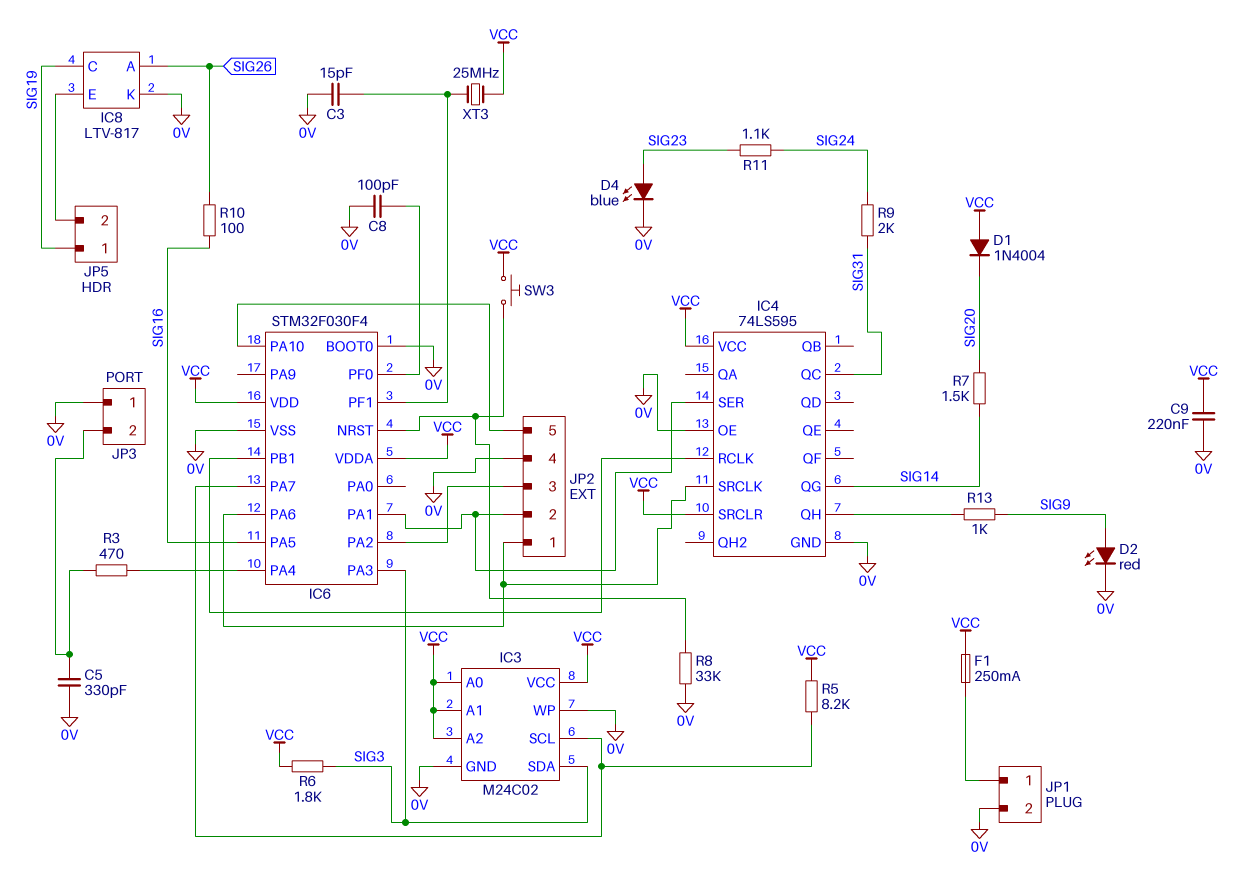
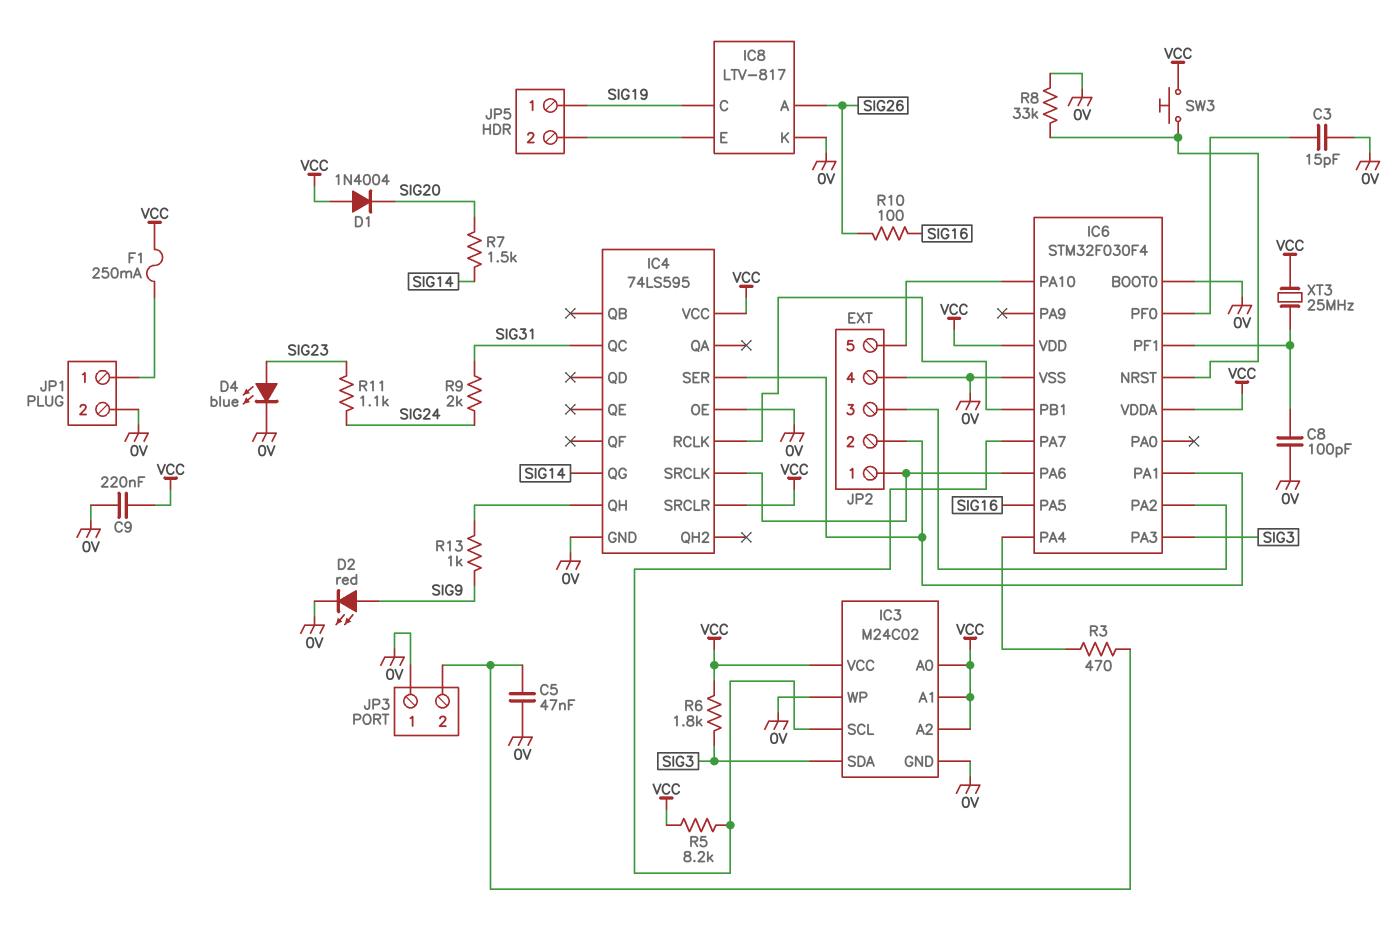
C3: 15pF (0V, IC6/PF1) -> 15pF (0V, IC6/PF0)
C5: 330pF (0V, JP3/2) -> 47nF (0V, JP3/2)
C8: 100pF (0V, IC6/PF0) -> 100pF (0V, IC6/PF1)

